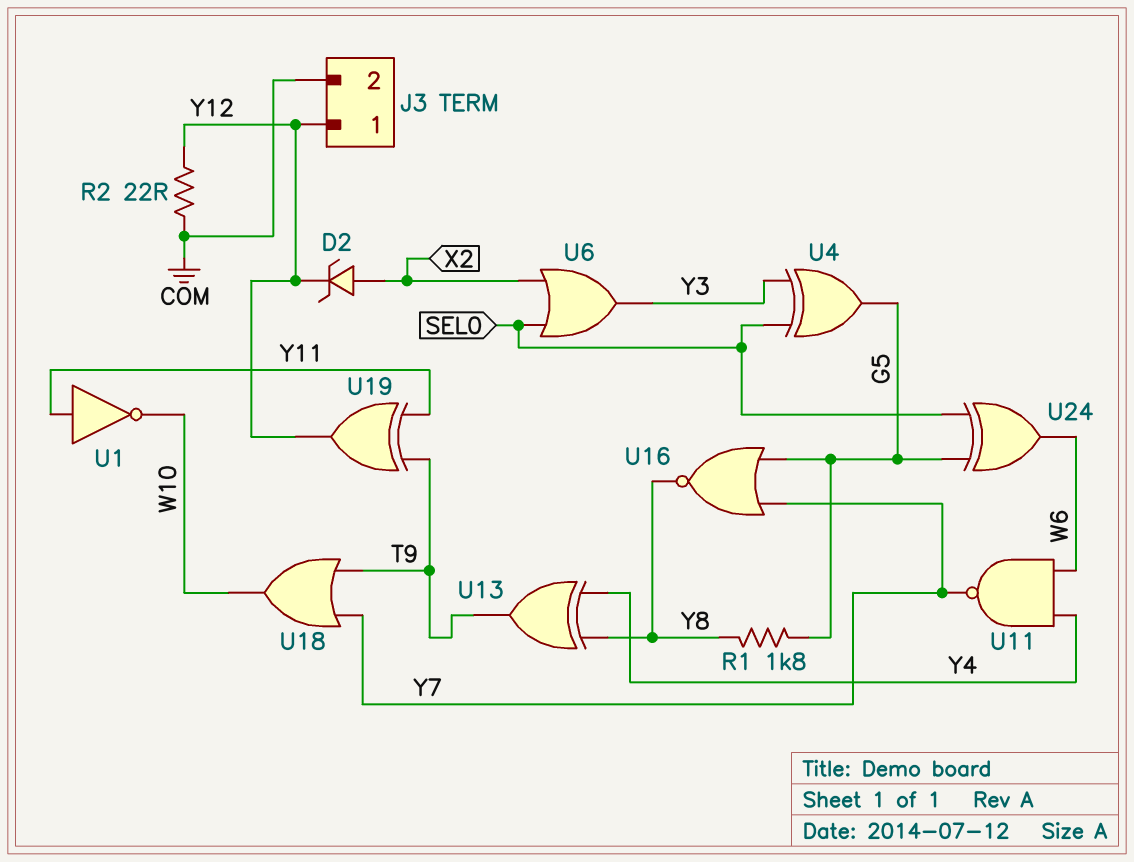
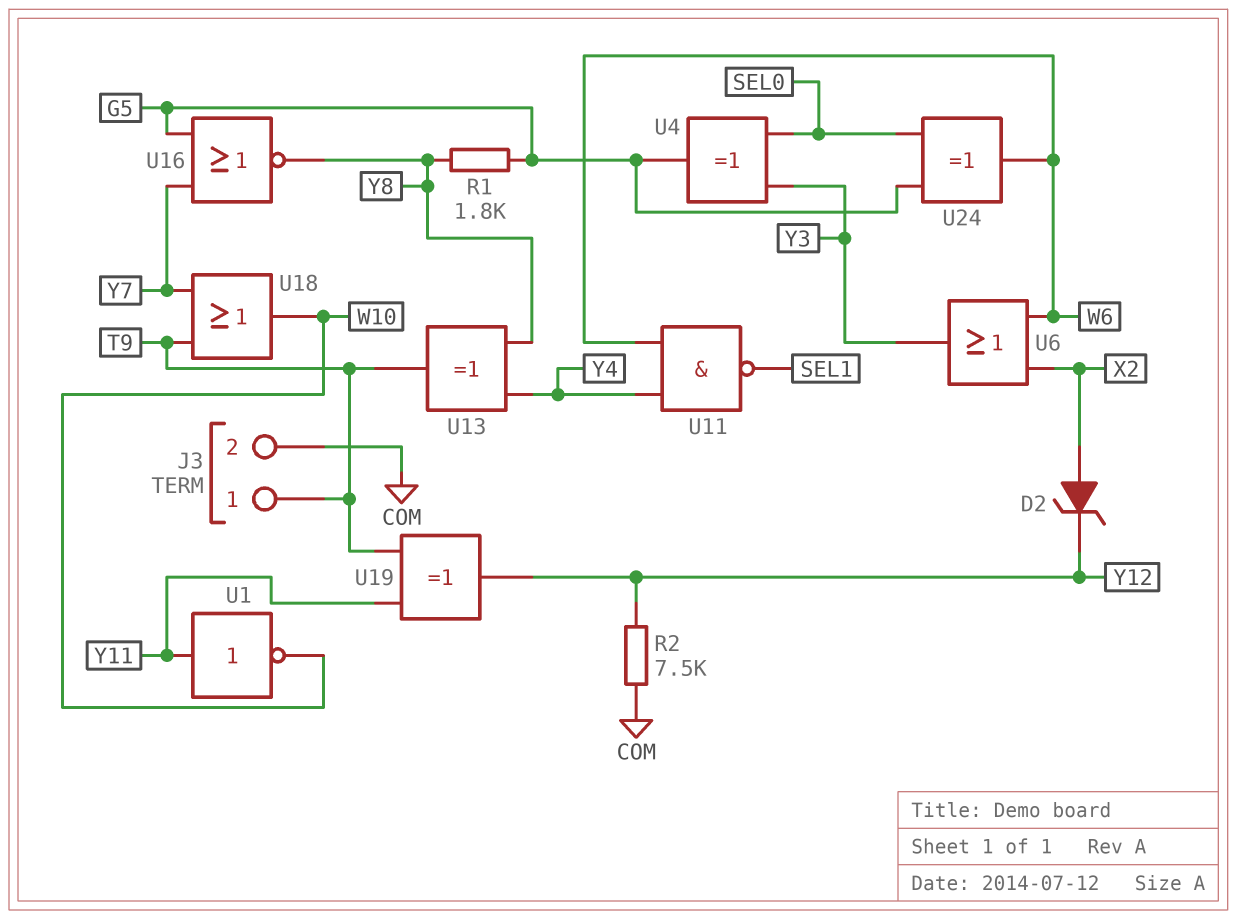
J3 pin 1: Y12 -> T9
R2: 22 (COM, Y12) -> 7.5k (COM, Y12)
U6: OR (in SEL0, in X2, out Y3) -> OR (in W6, in X2, out Y3)
U11: NAND (in W6, in Y4, out Y7) -> NAND (in W6, in Y4, out SEL1)

